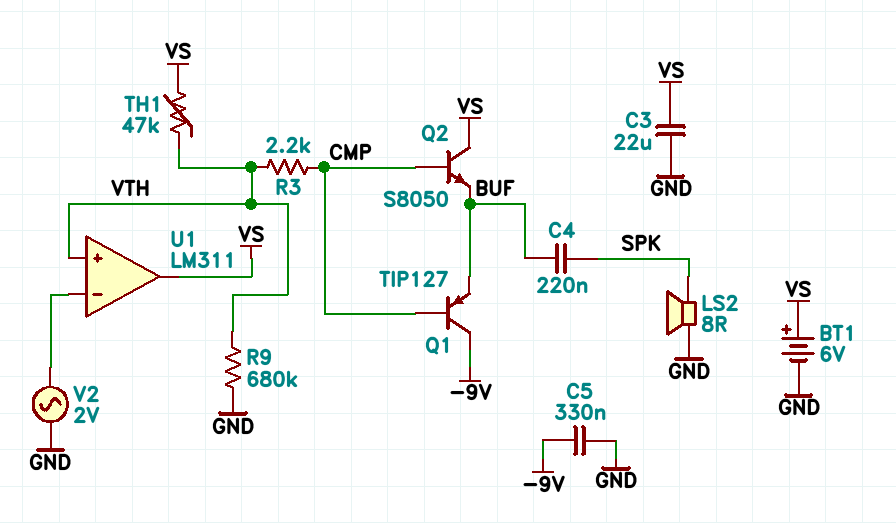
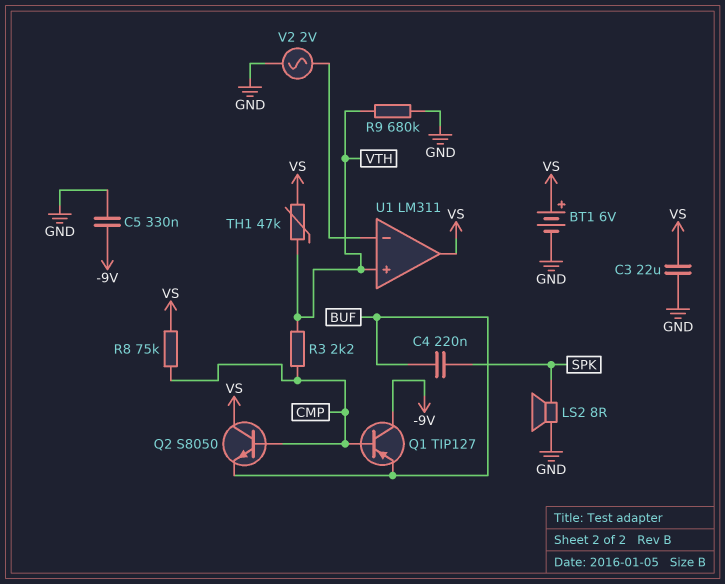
R8: none -> 75k (CMP, VS)

